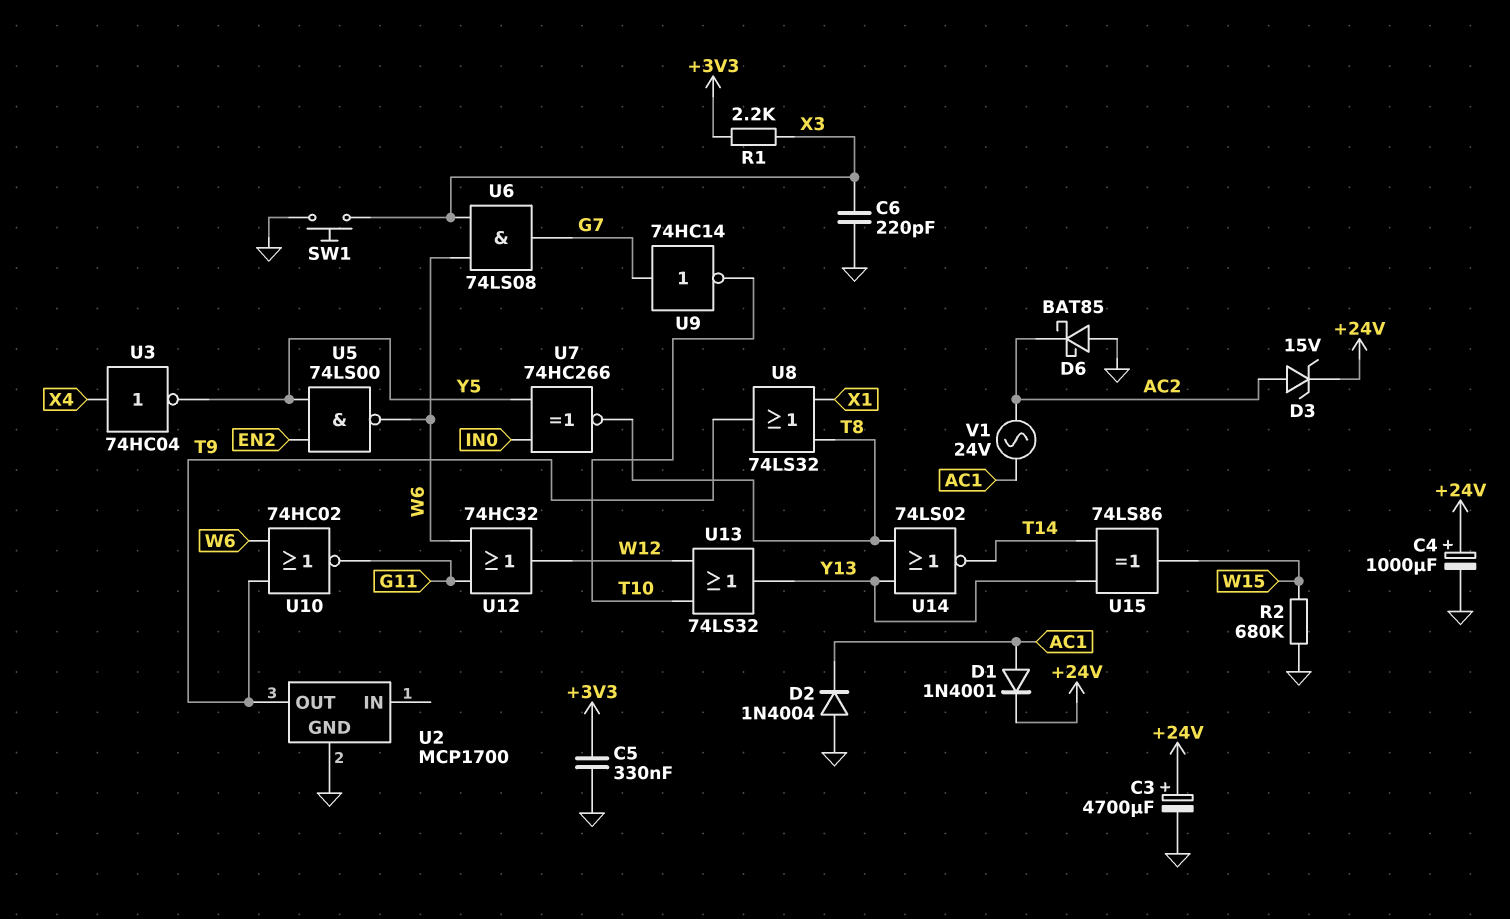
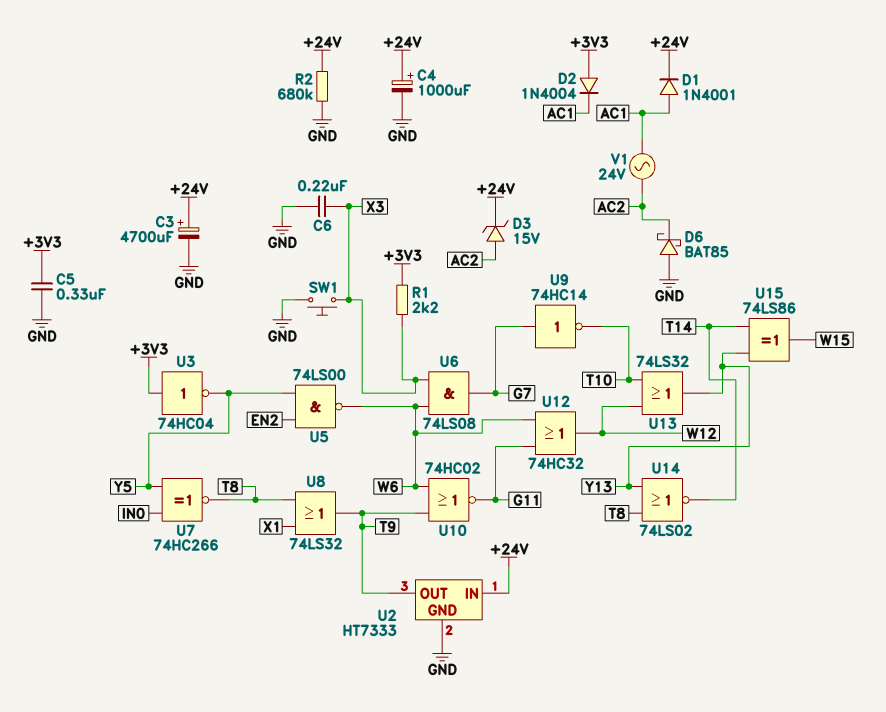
C6: 220pF (GND, X3) -> 220nF (GND, X3)
D2: diode 1N4004 (A GND, K AC1) -> diode 1N4004 (A +3V3, K AC1)
R2: 680k (GND, W15) -> 680k (+24V, GND)
U2: MCP1700 -> HT7333
U2 pin IN: none -> +24V
U3: NOT 74HC04 (in X4, out Y5) -> NOT 74HC04 (in +3V3, out Y5)

